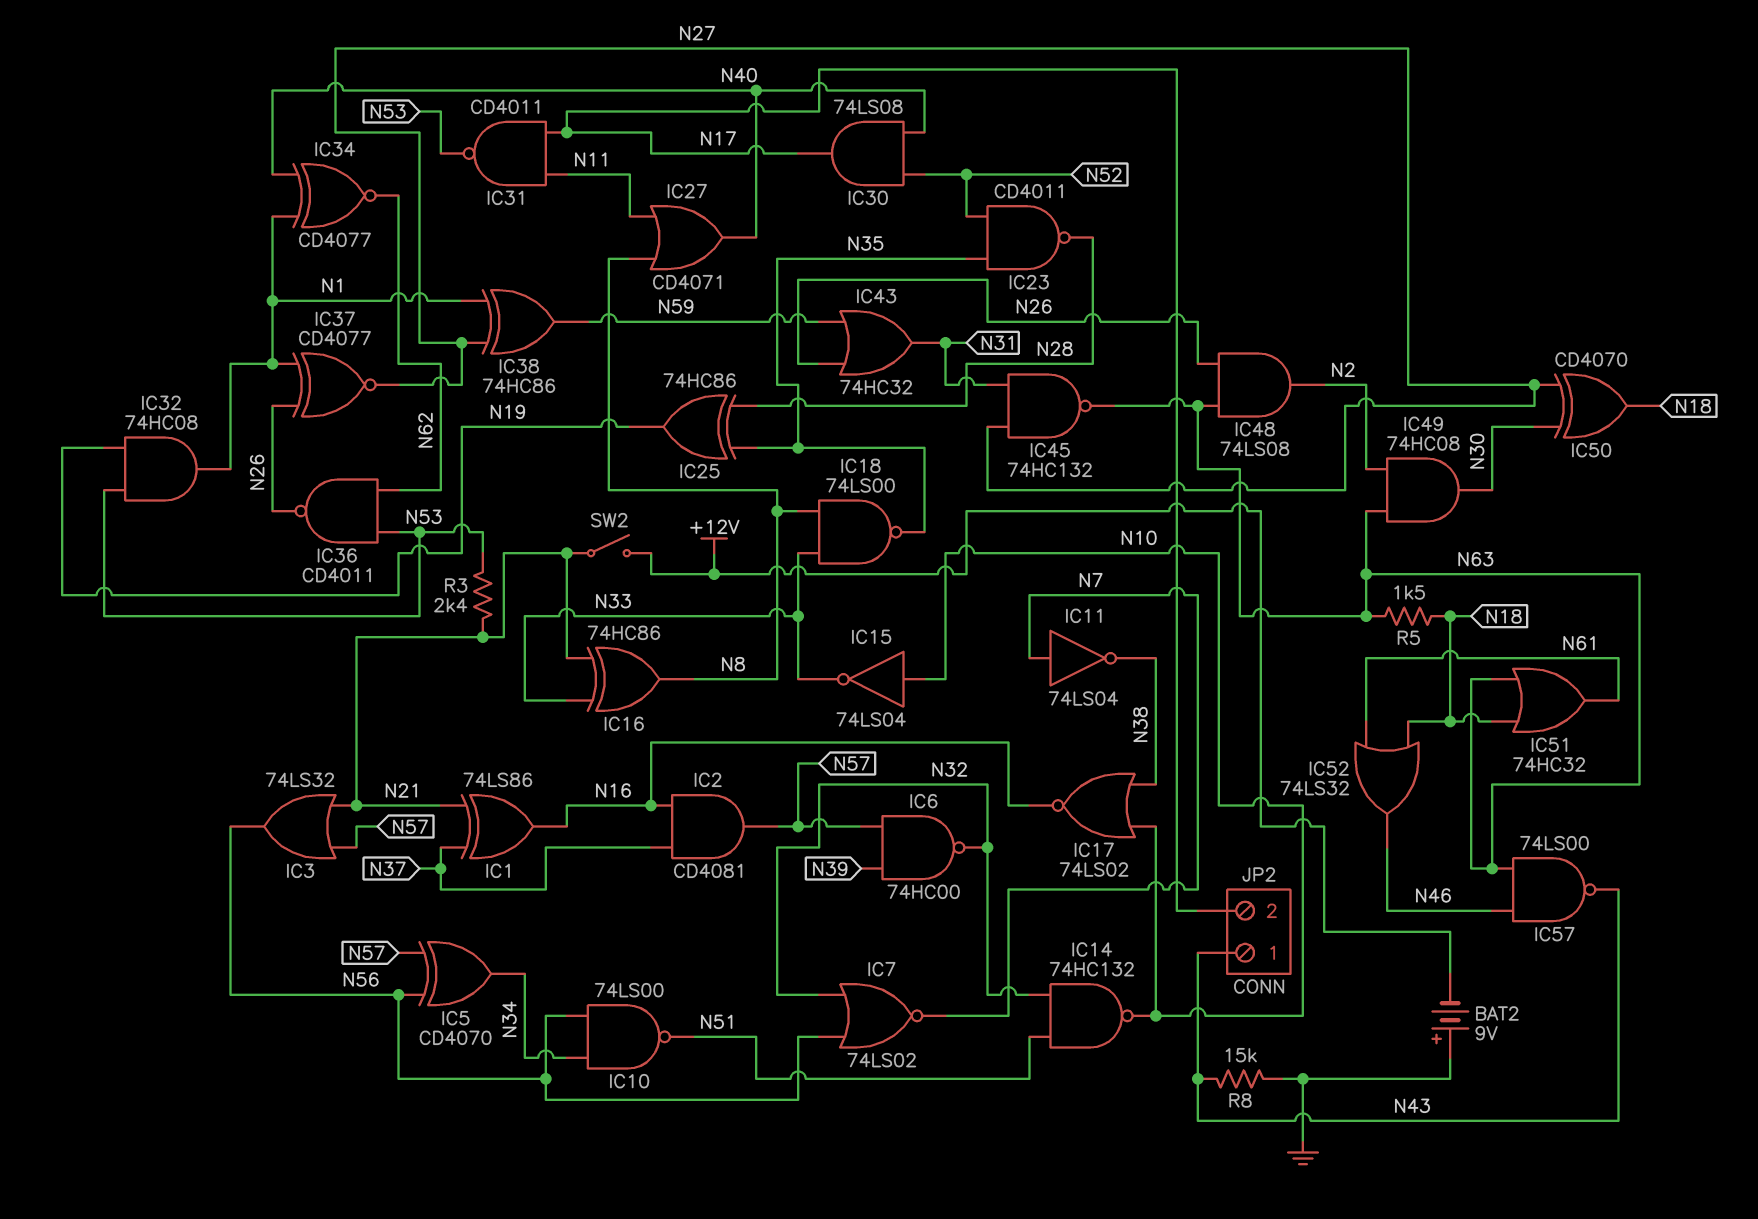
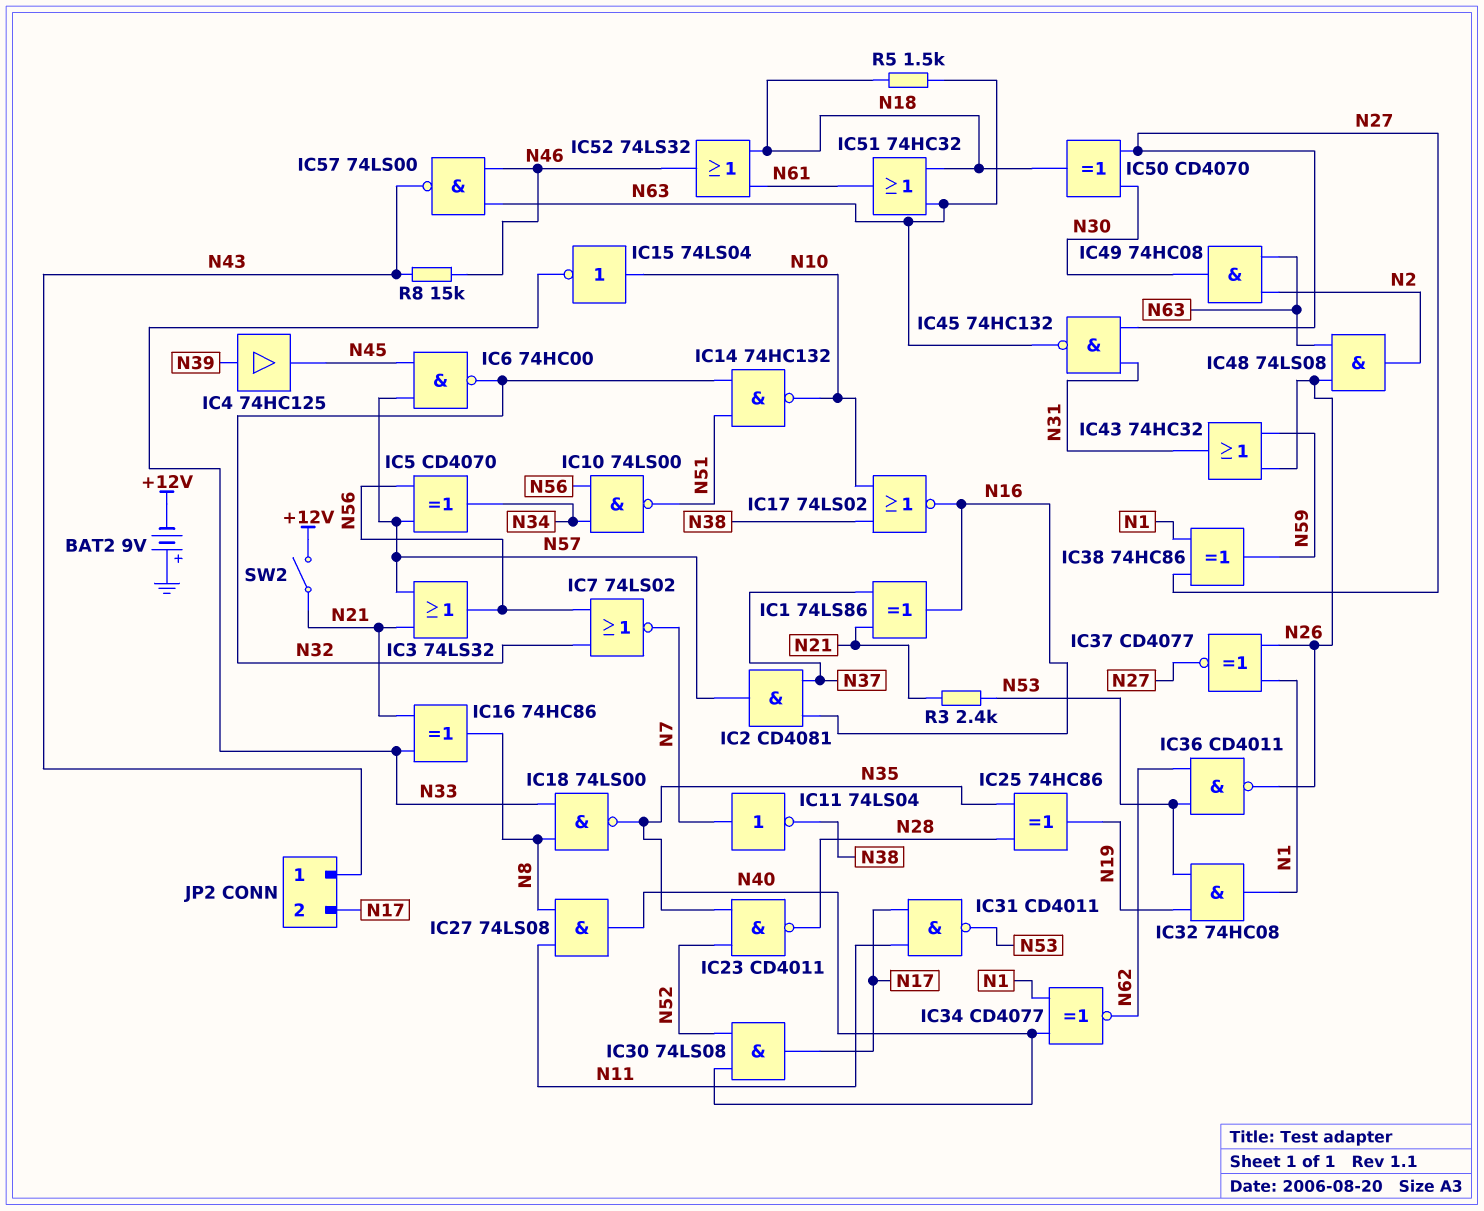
IC4: none -> buffer 74HC125 (in N39, out N45)
IC6: NAND 74HC00 (in N39, in N57, out N32) -> NAND 74HC00 (in N45, in N57, out N32)
IC27: OR CD4071 (in N8, in N11, out N40) -> AND 74LS08 (in N8, in N11, out N40)
R8: 15k (GND, N43) -> 15k (N43, N46)

